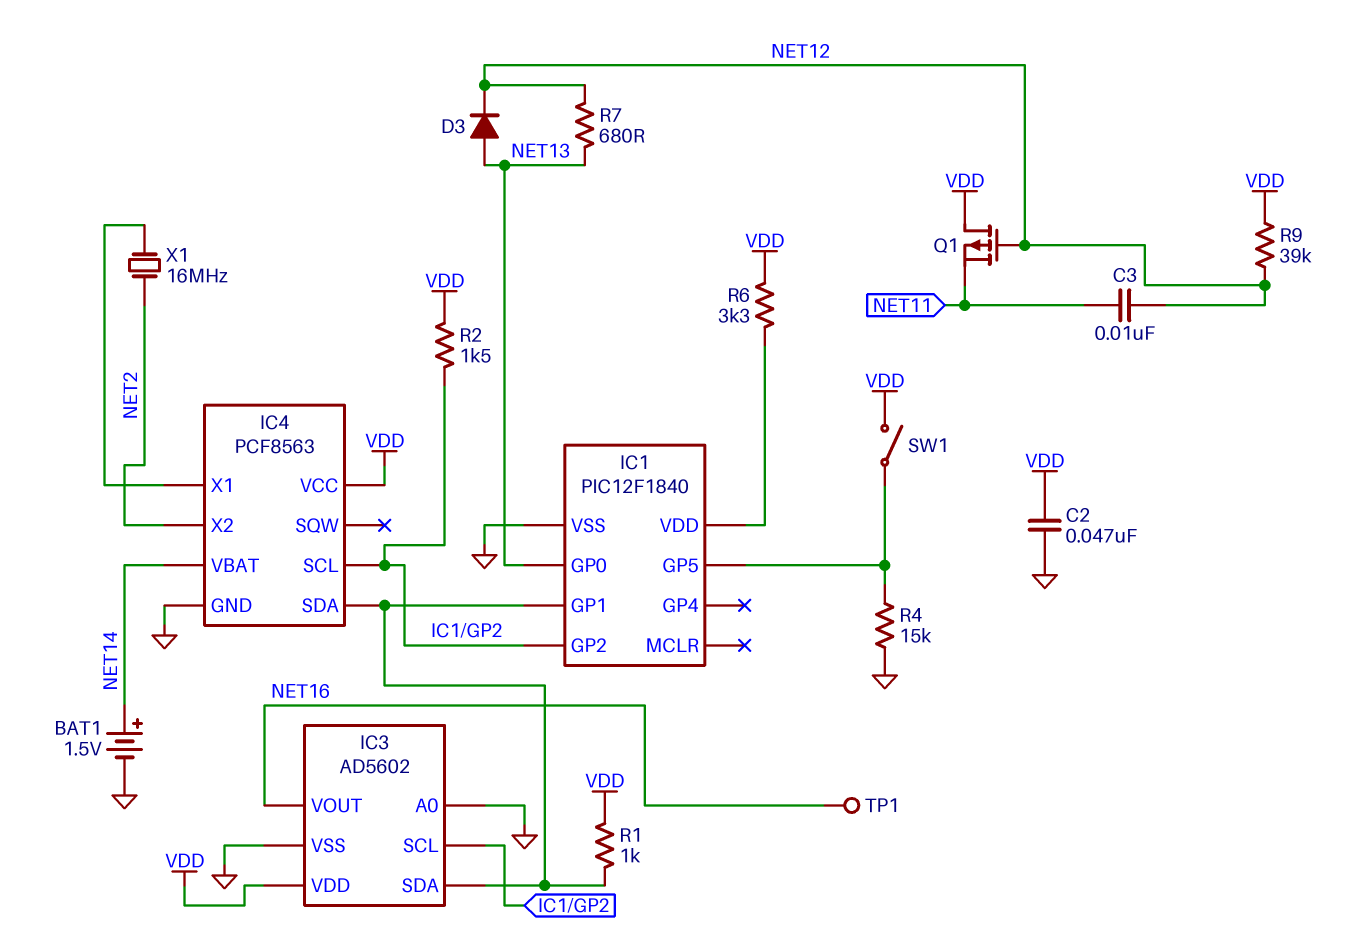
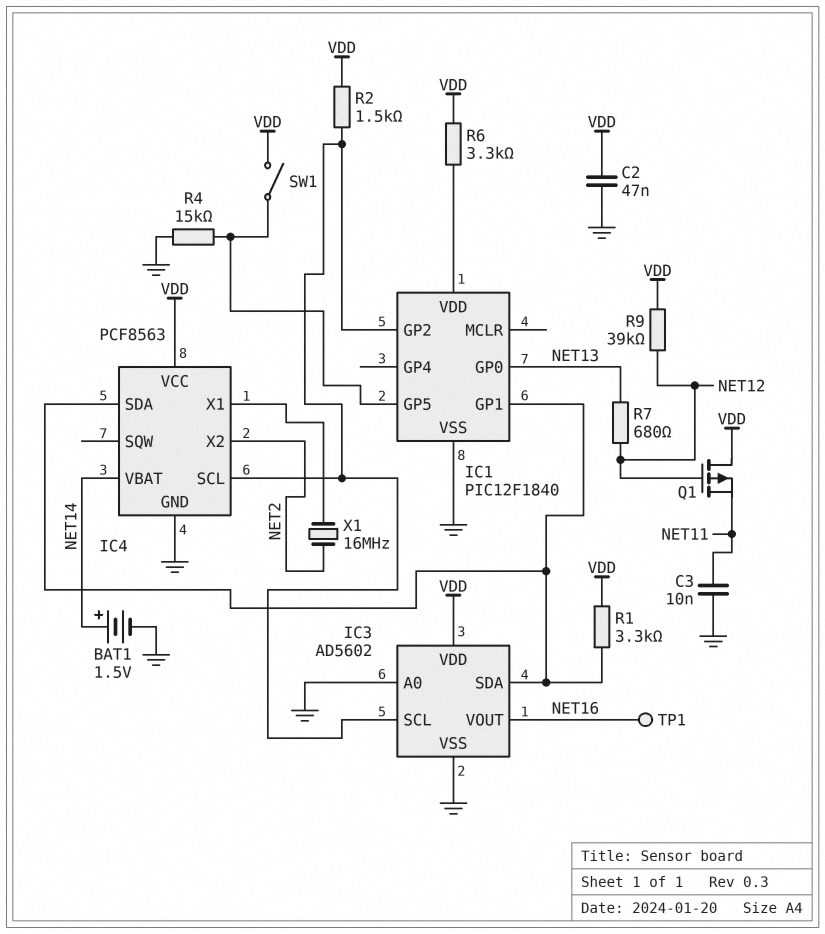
C3: 10nF (NET11, NET12) -> 10nF (GND, NET11)
D3: diode (A NET13, K NET12) -> none
R1: 1k (IC1/GP1, VDD) -> 3.3k (IC1/GP1, VDD)

